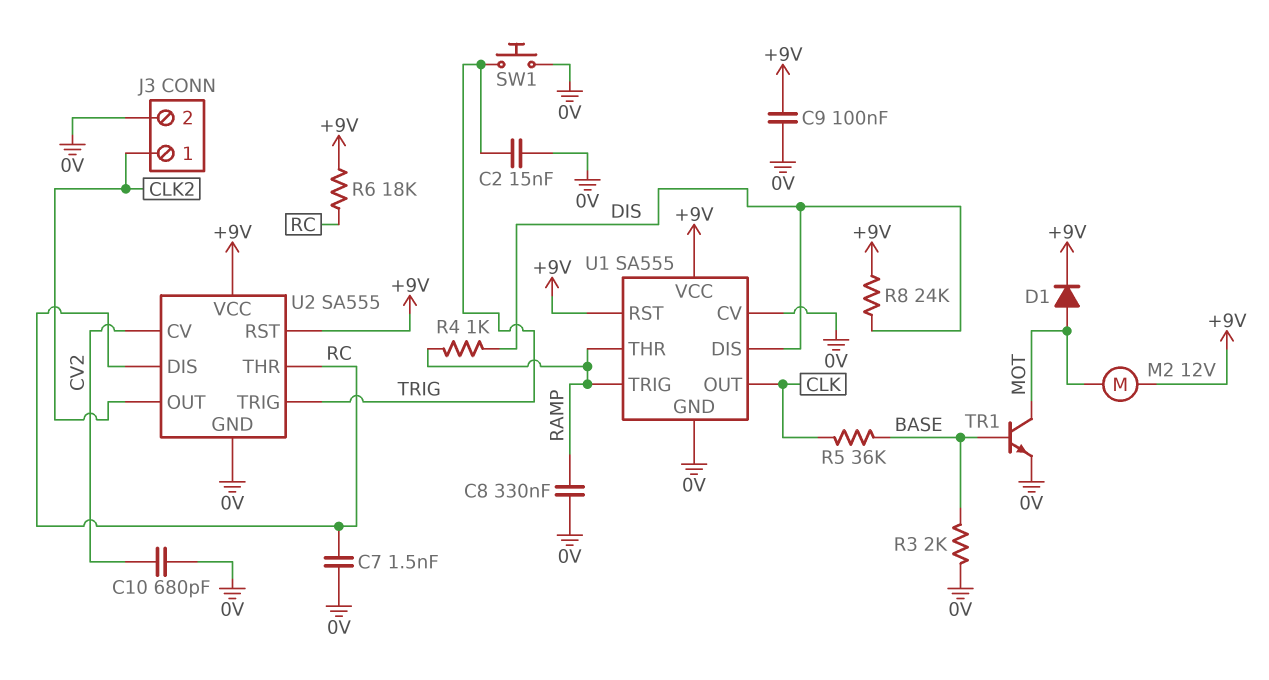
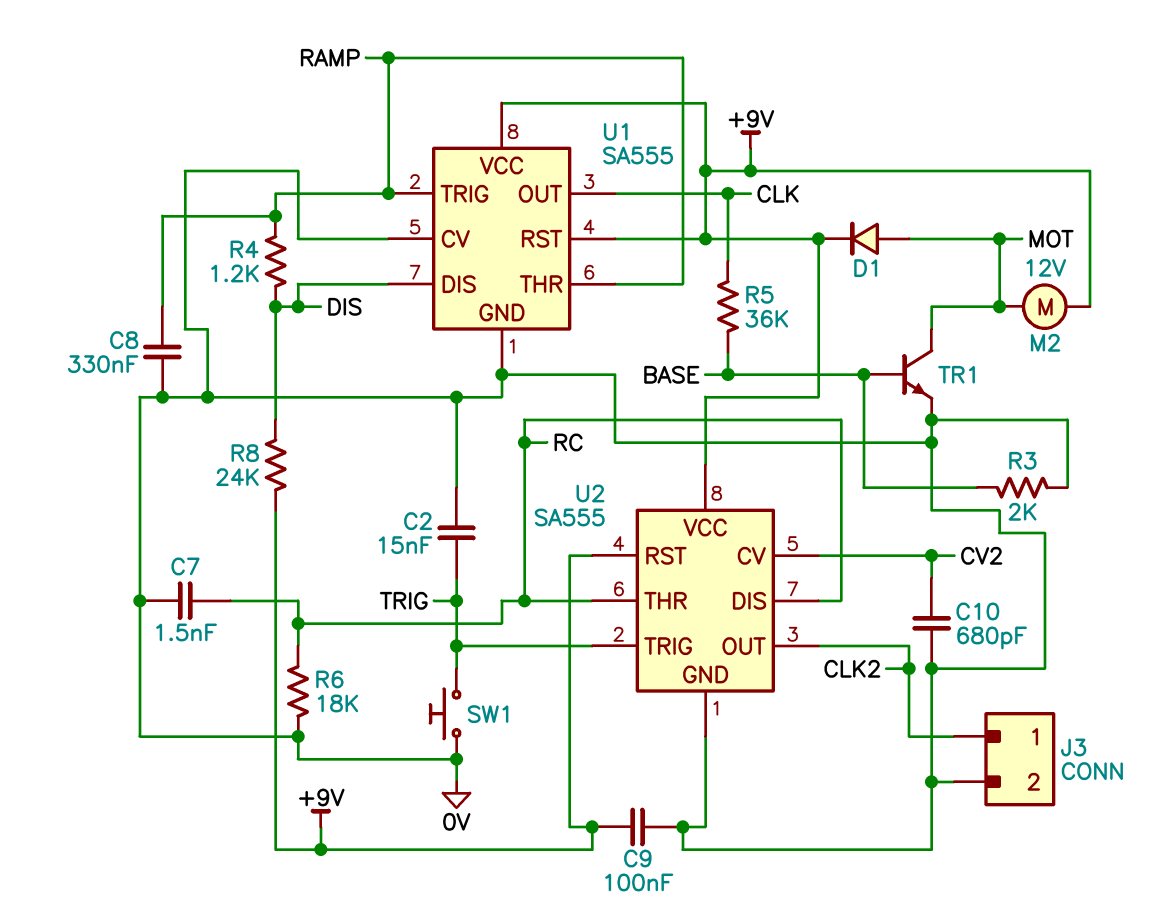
R4: 1k (DIS, RAMP) -> 1.2k (DIS, RAMP)
R6: 18k (+9V, RC) -> 18k (0V, RC)

